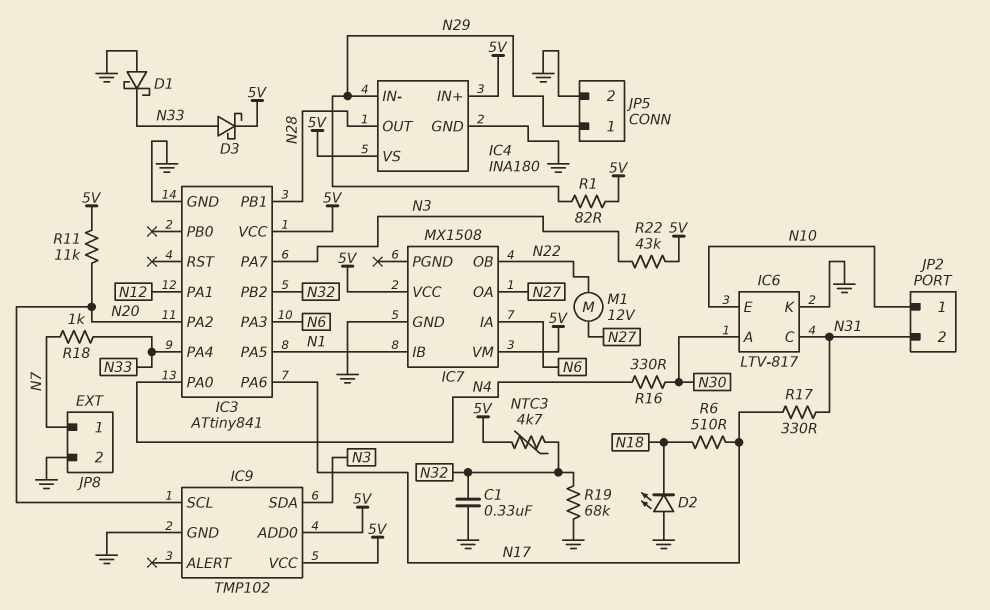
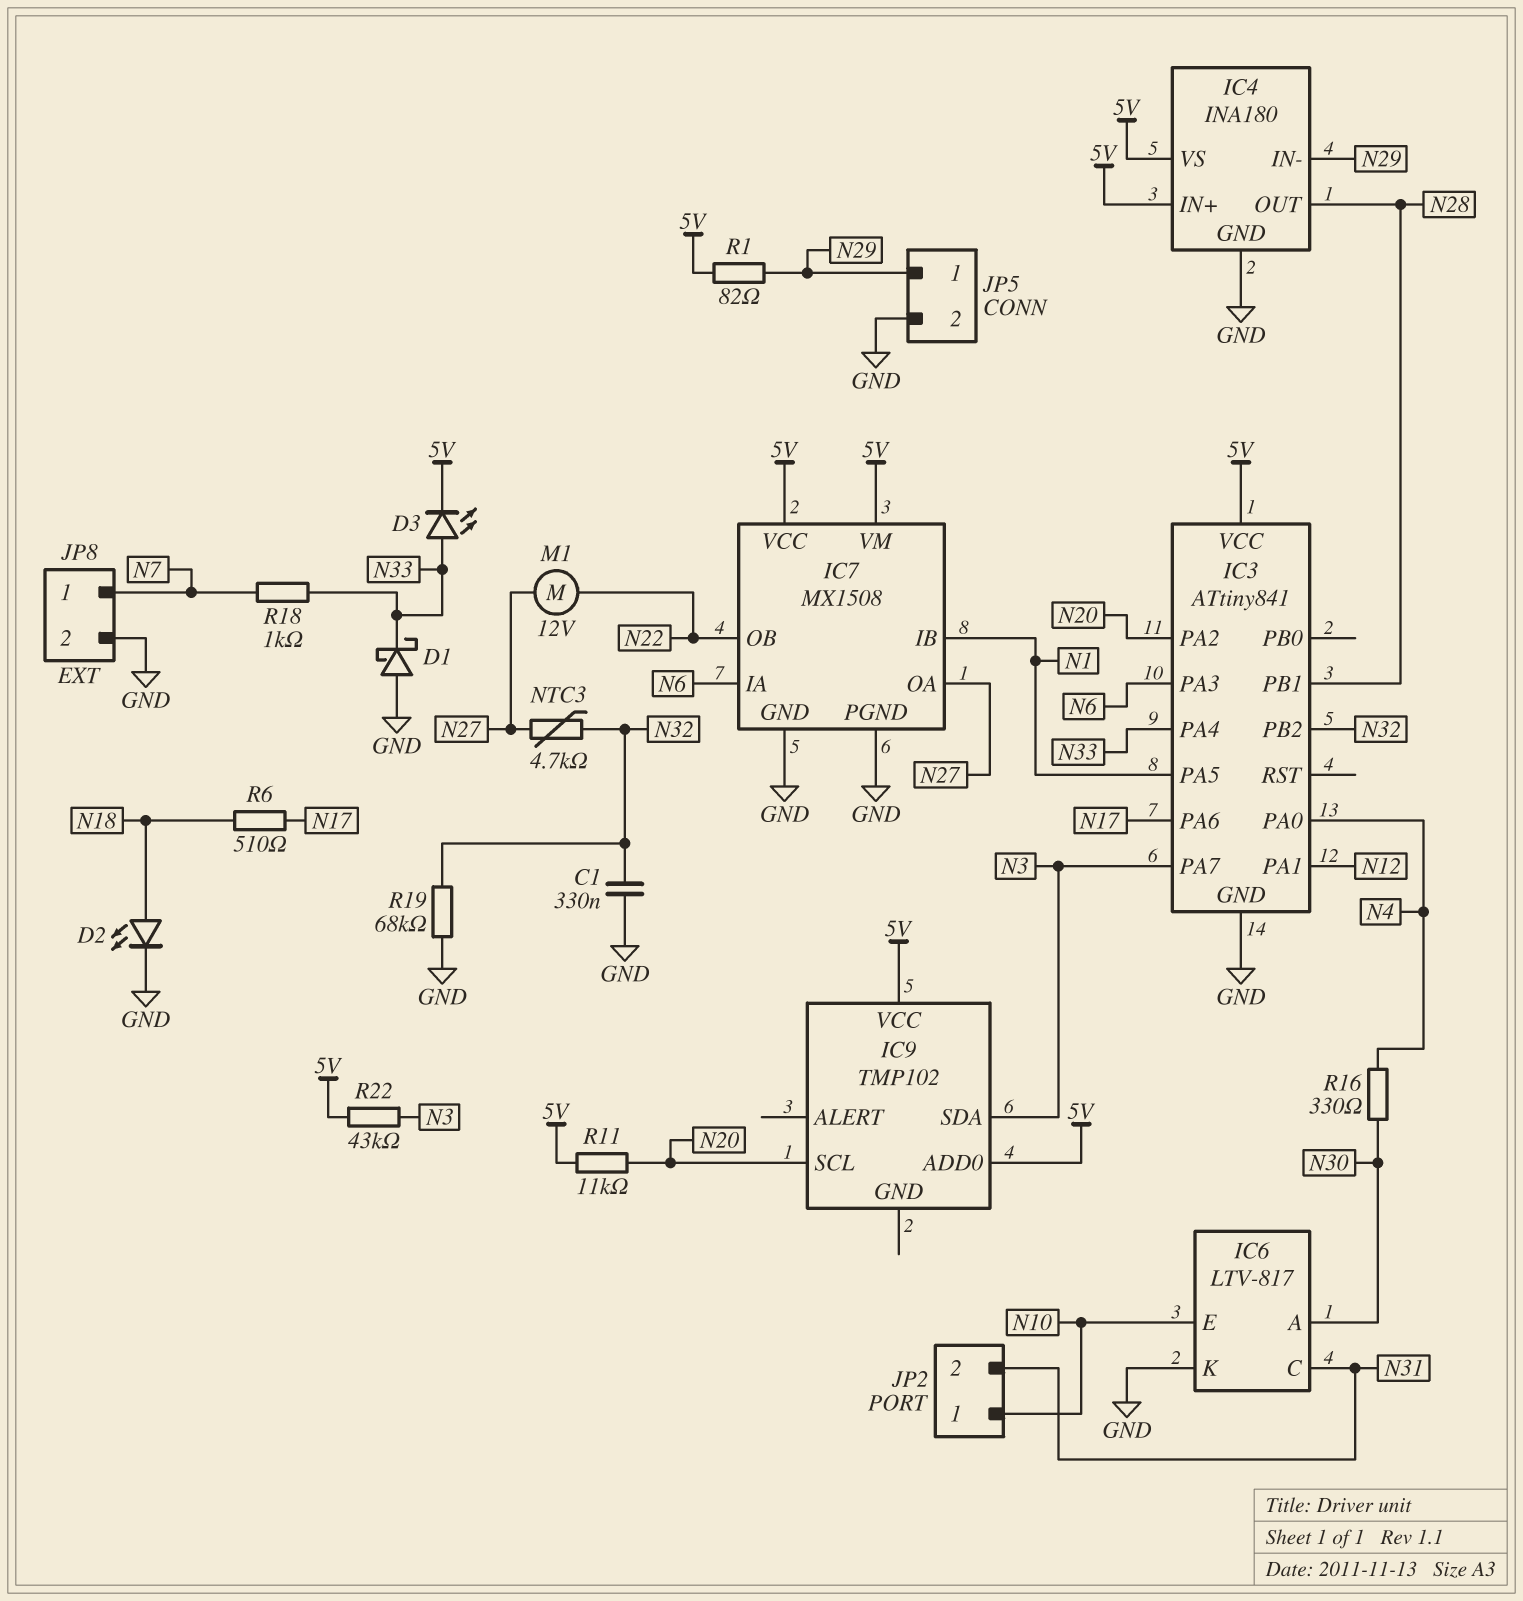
D2: LED (A GND, K N18) -> LED (A N18, K GND)
D3: schottky (A N33, K 5V) -> LED (A N33, K 5V)
IC7 pin PGND: none -> GND
IC9 pin GND: GND -> none
NTC3: 4.7k (5V, N32) -> 4.7k (N27, N32)
R17: 330 (N17, N31) -> none

